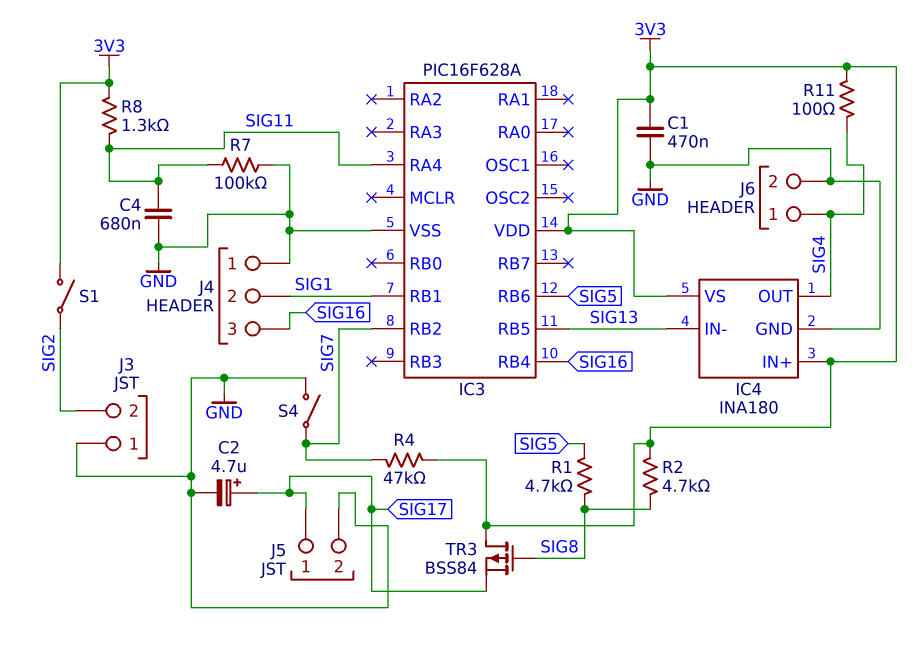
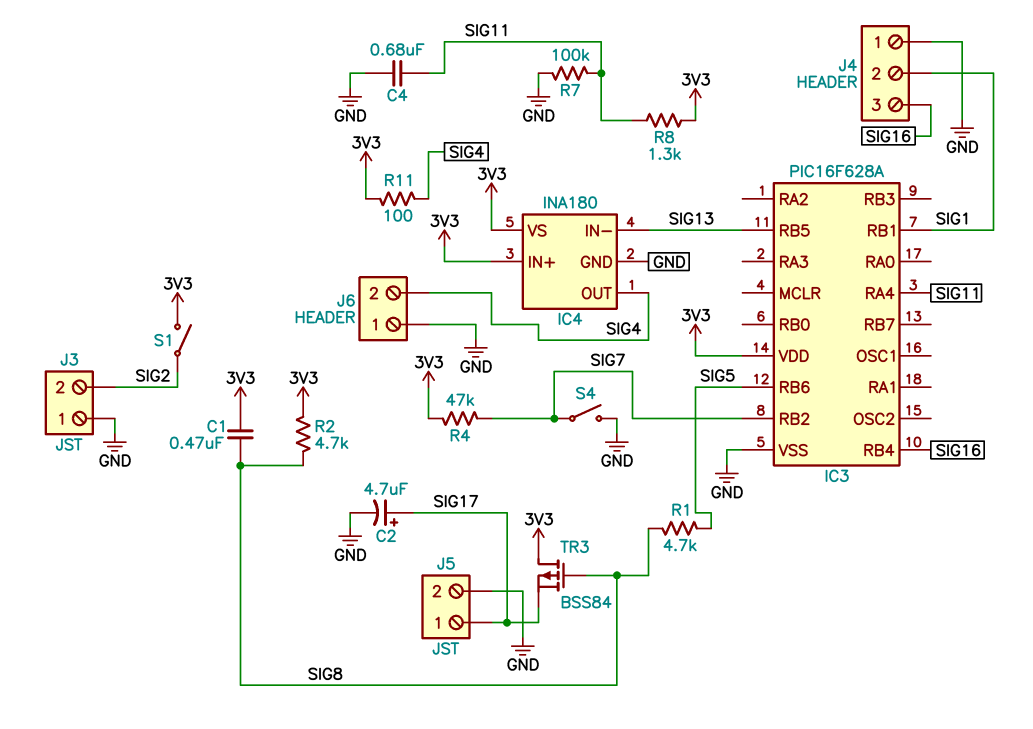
C1: 470nF (3V3, GND) -> 470nF (3V3, SIG8)
J6 pin 1: SIG4 -> GND
J6 pin 2: GND -> SIG4

